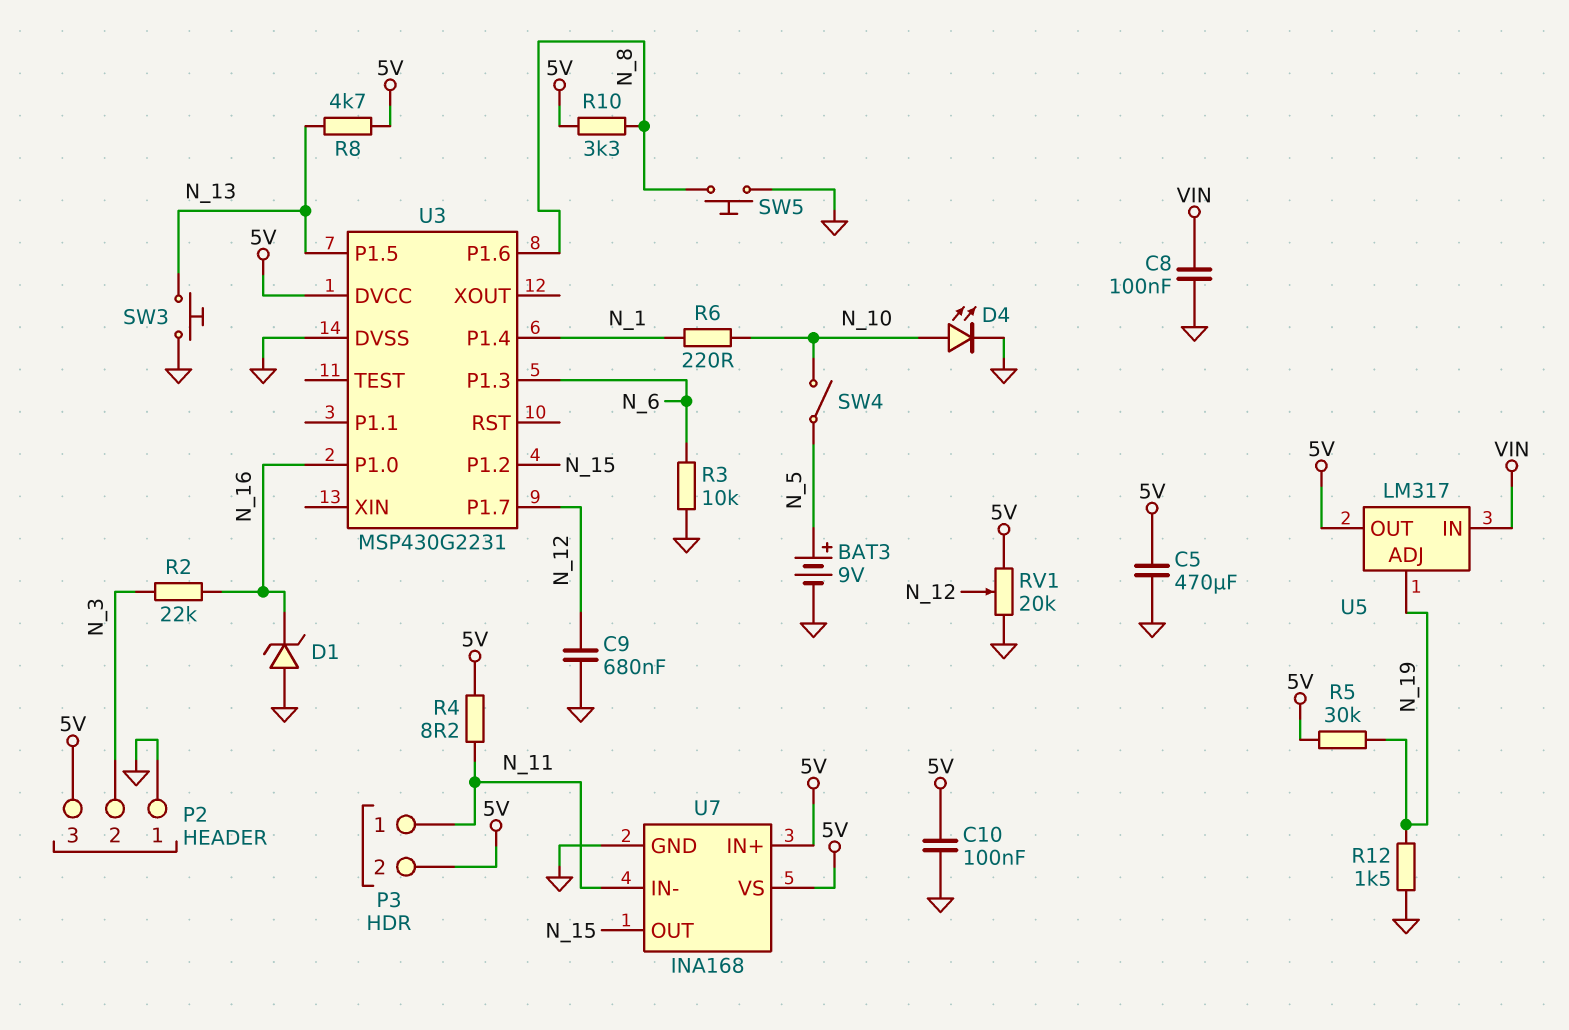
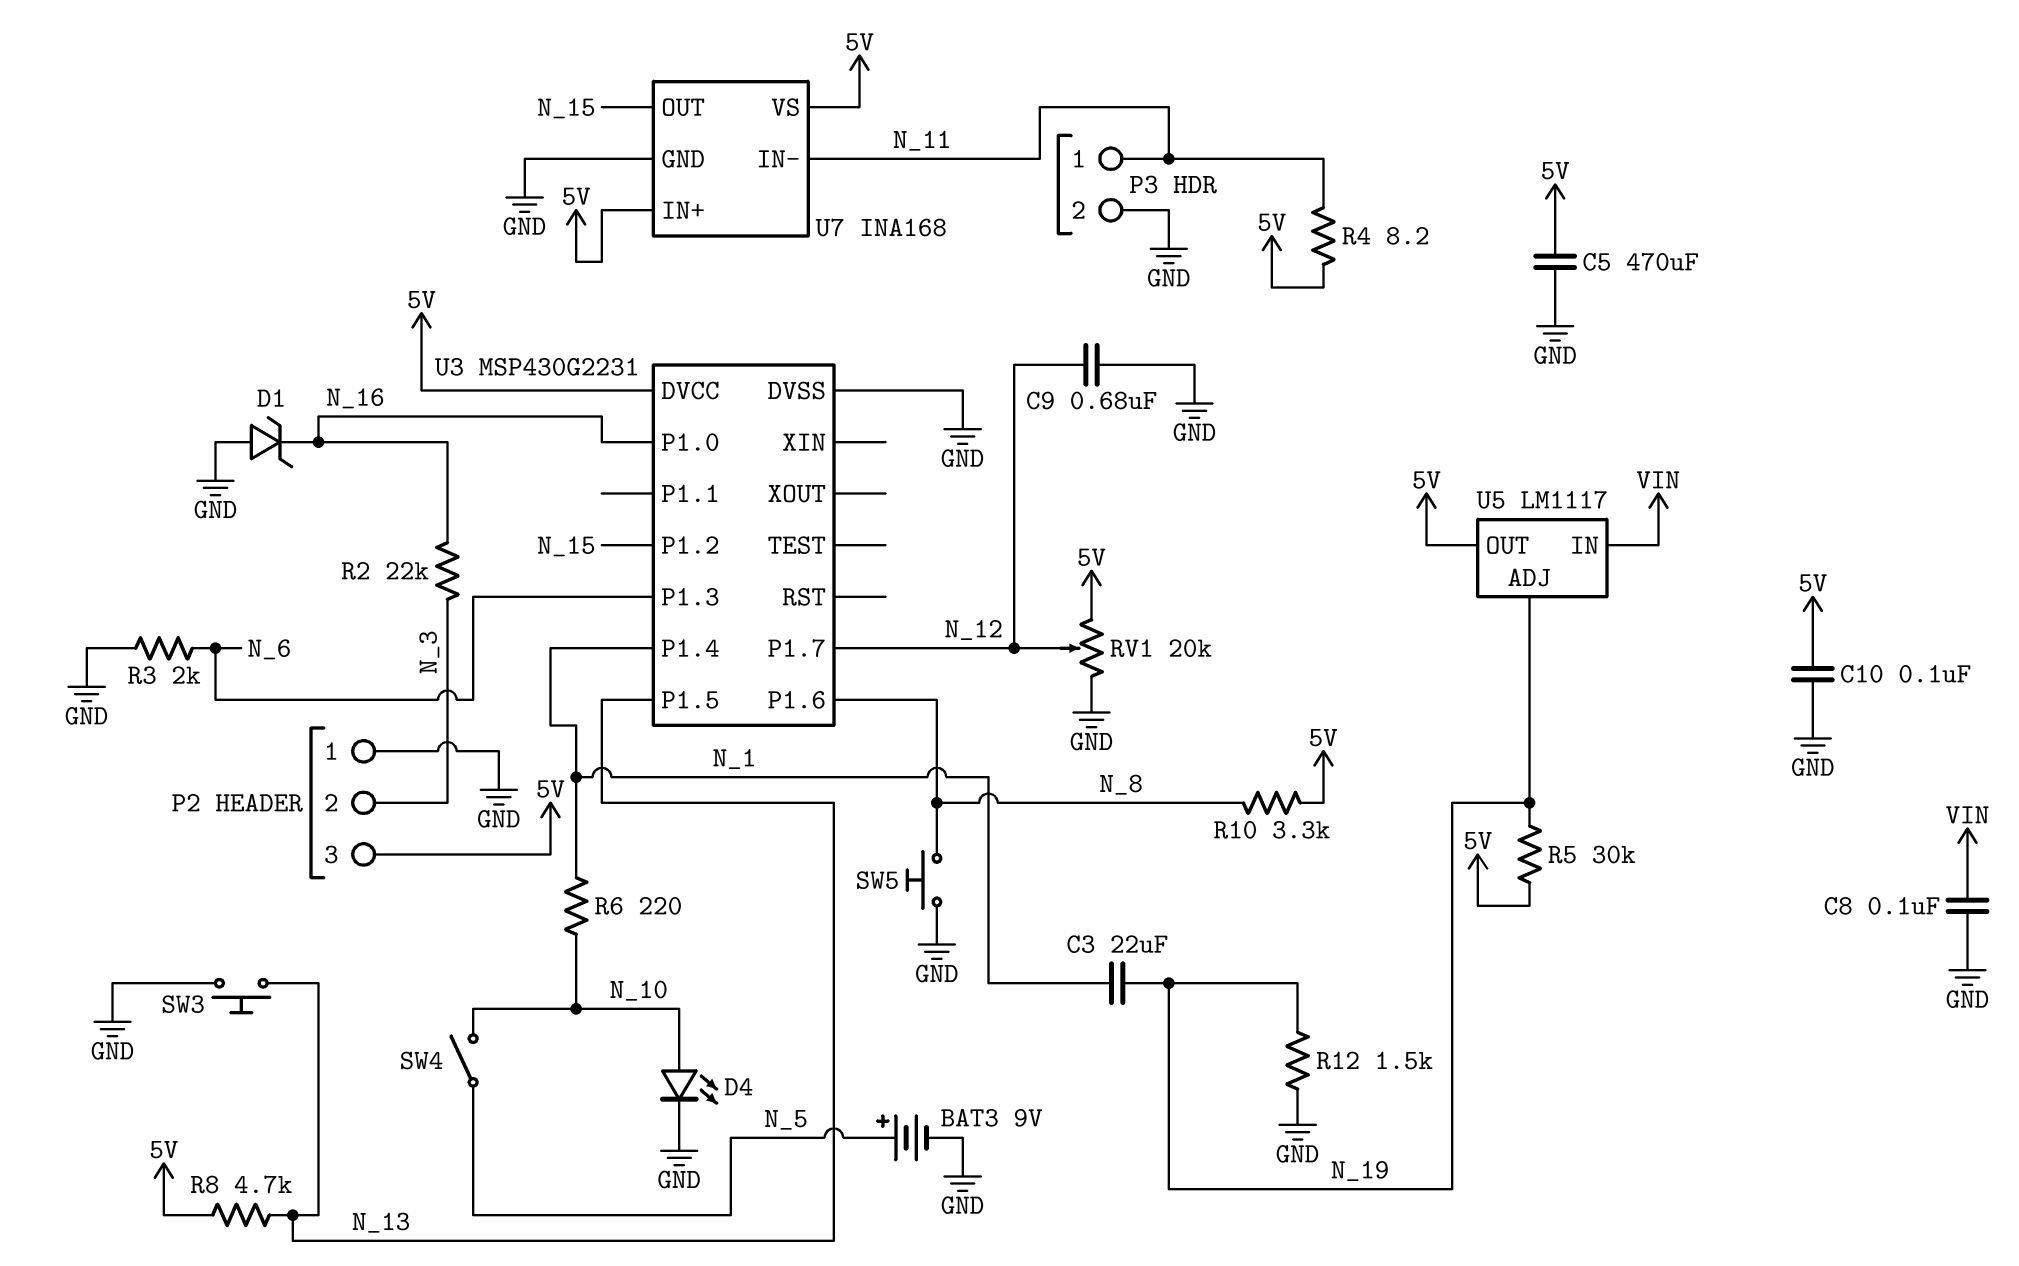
C3: none -> 22uF (N_1, N_19)
P3 pin 2: 5V -> GND
R3: 10k (GND, N_6) -> 2k (GND, N_6)
U5: LM317 -> LM1117

